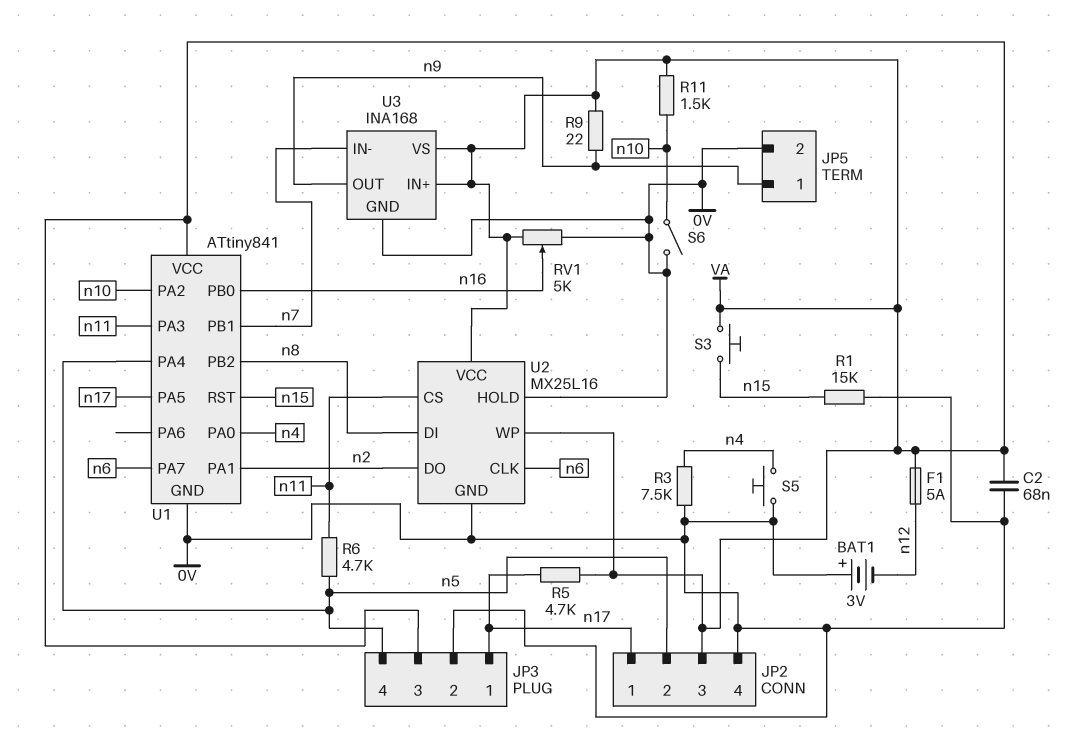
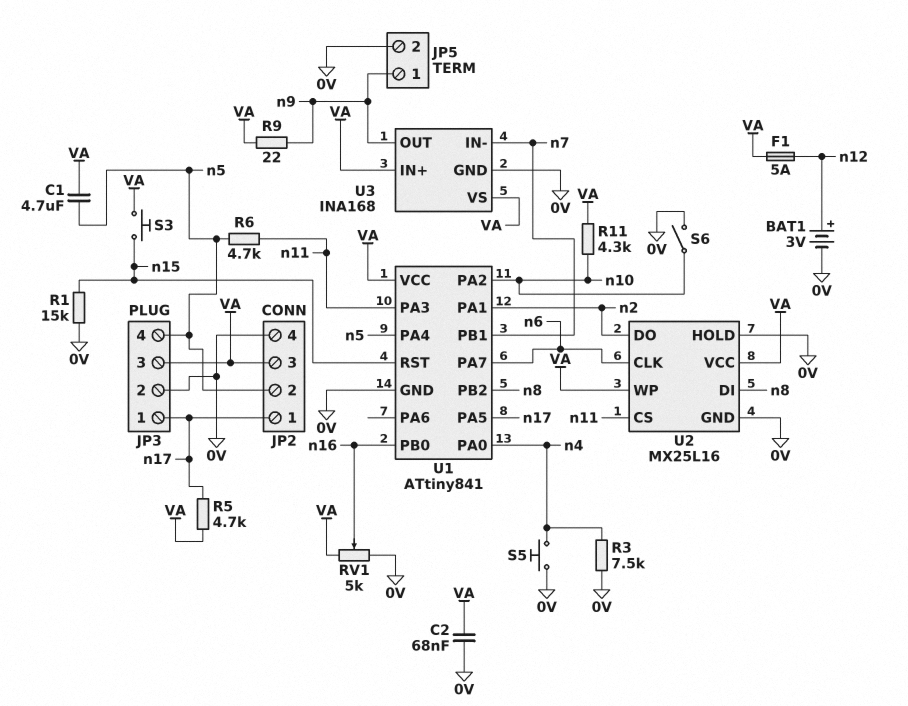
BAT1: 3V (plus 0V, minus n12) -> 3V (plus n12, minus 0V)
C1: none -> 4.7uF (VA, n5)
R11: 1.5k (VA, n10) -> 4.3k (VA, n10)

